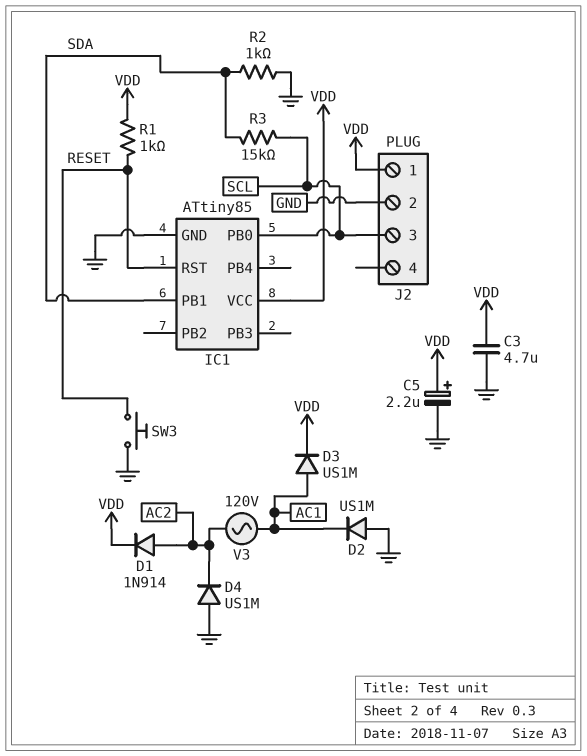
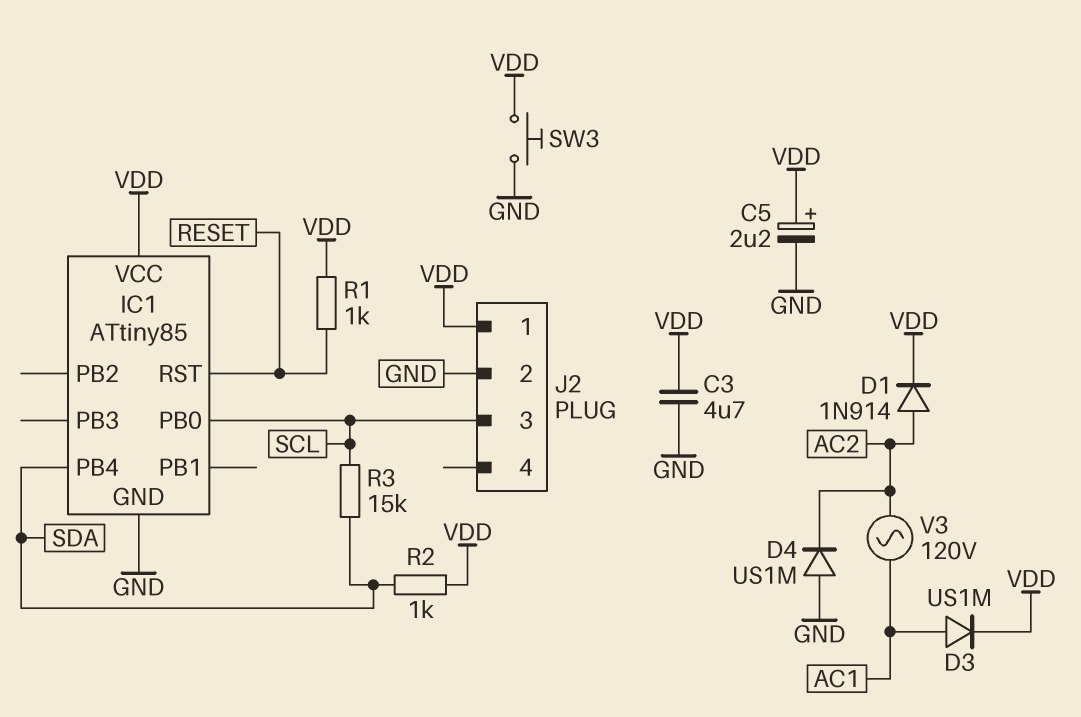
D2: diode US1M (A GND, K AC1) -> none
IC1 pin PB1: SDA -> none
IC1 pin PB4: none -> SDA
R2: 1k (GND, SDA) -> 1k (SDA, VDD)
SW3: button (GND, RESET) -> button (GND, VDD)

